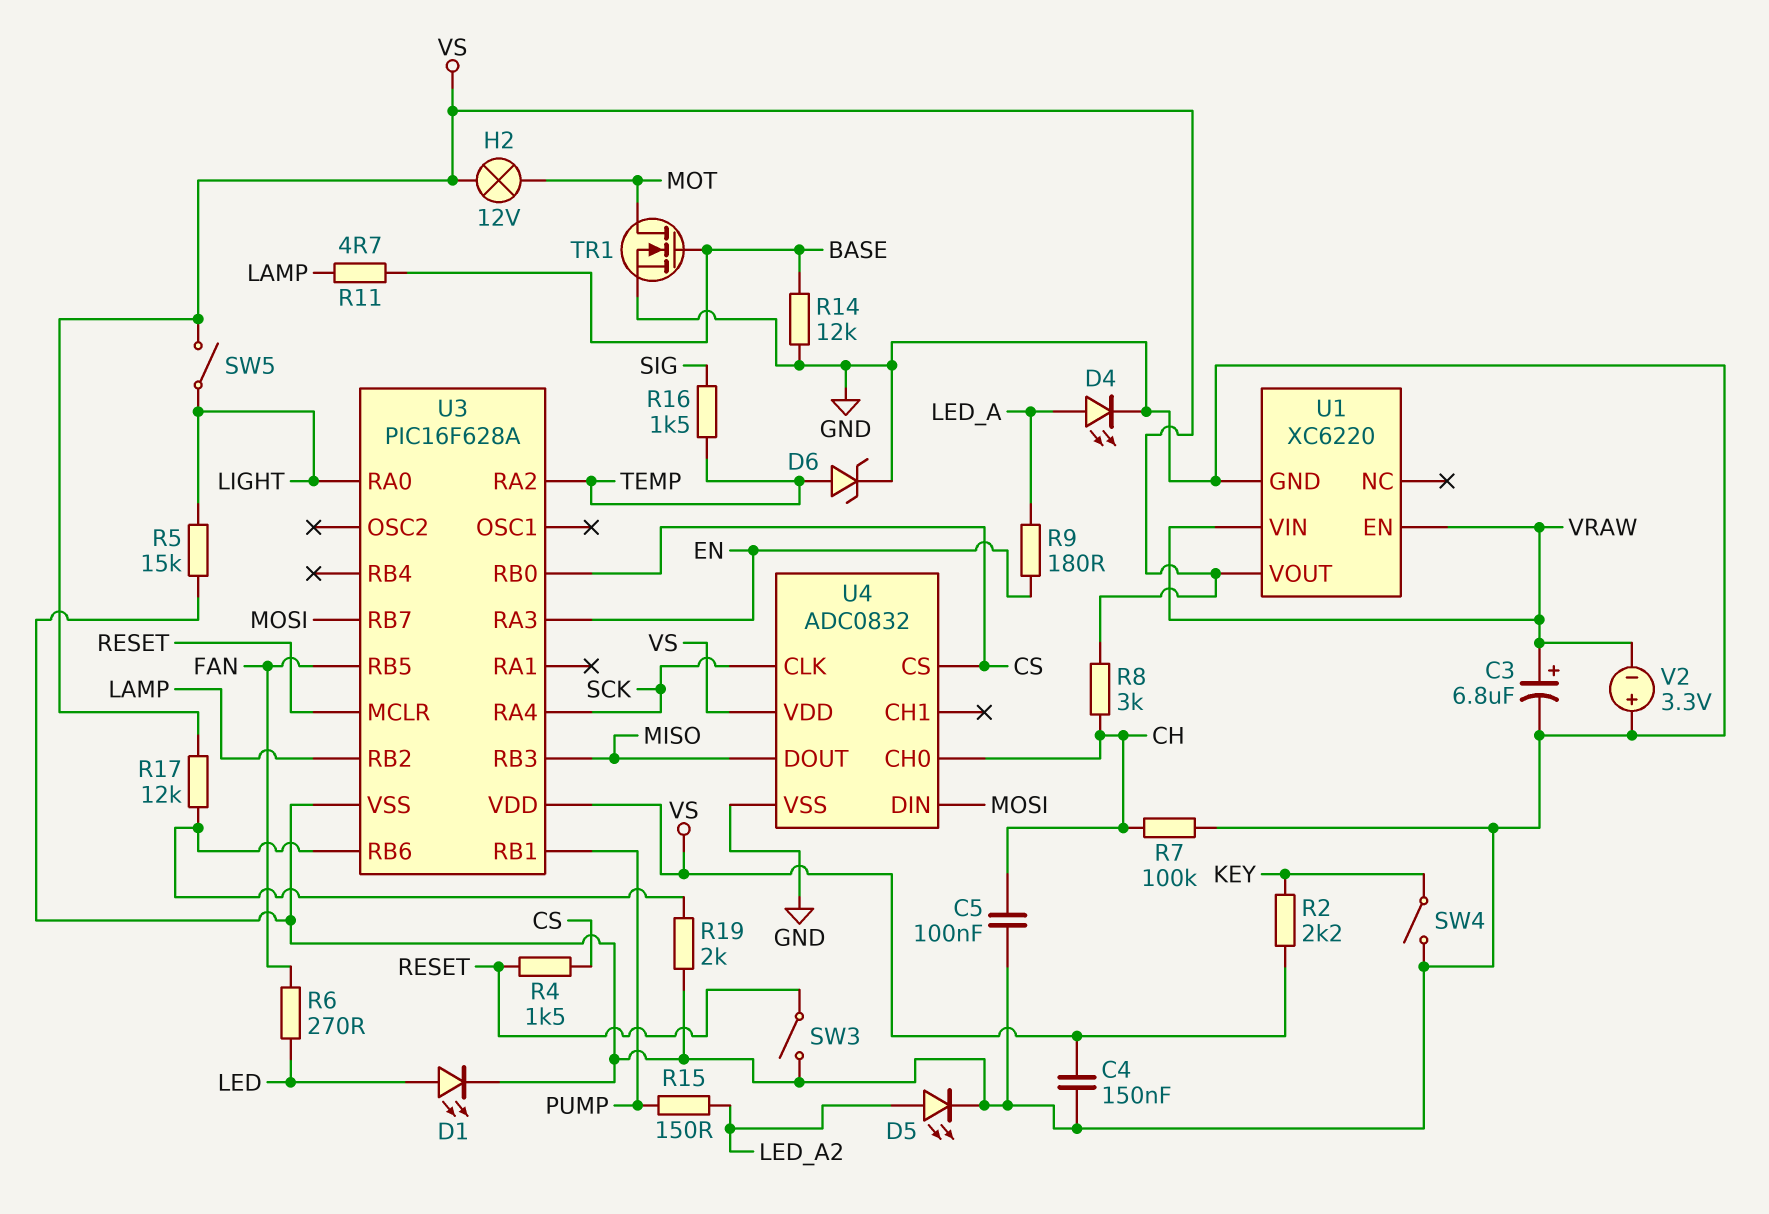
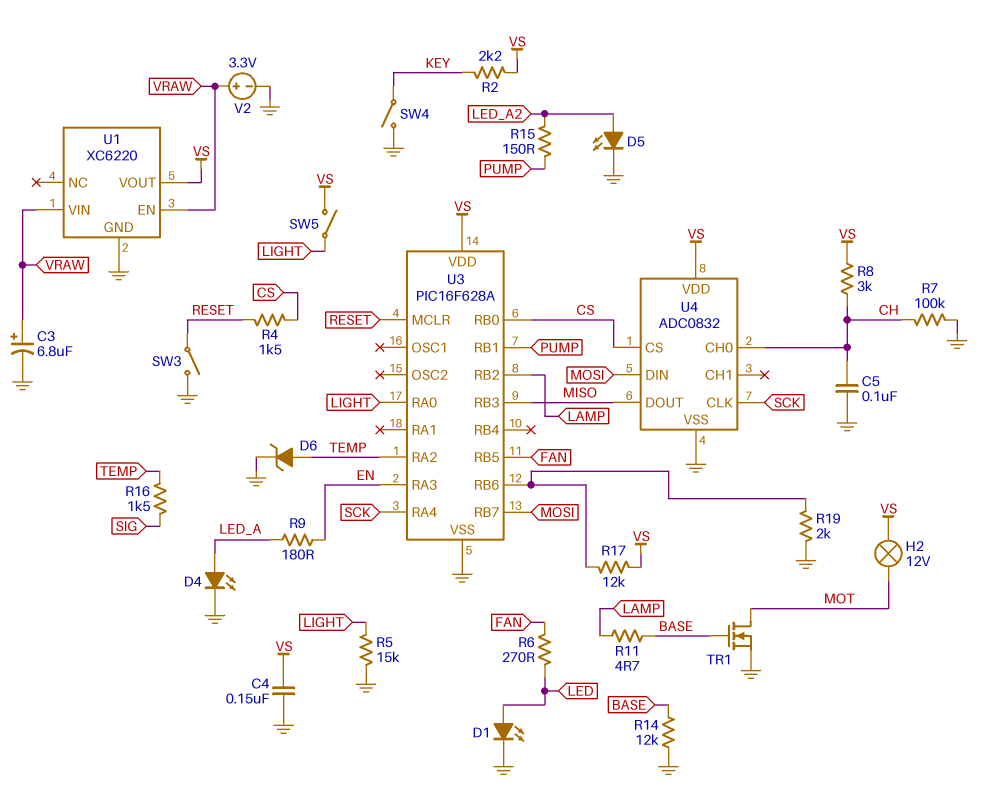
V2: 3.3V (plus GND, minus VRAW) -> 3.3V (plus VRAW, minus GND)

